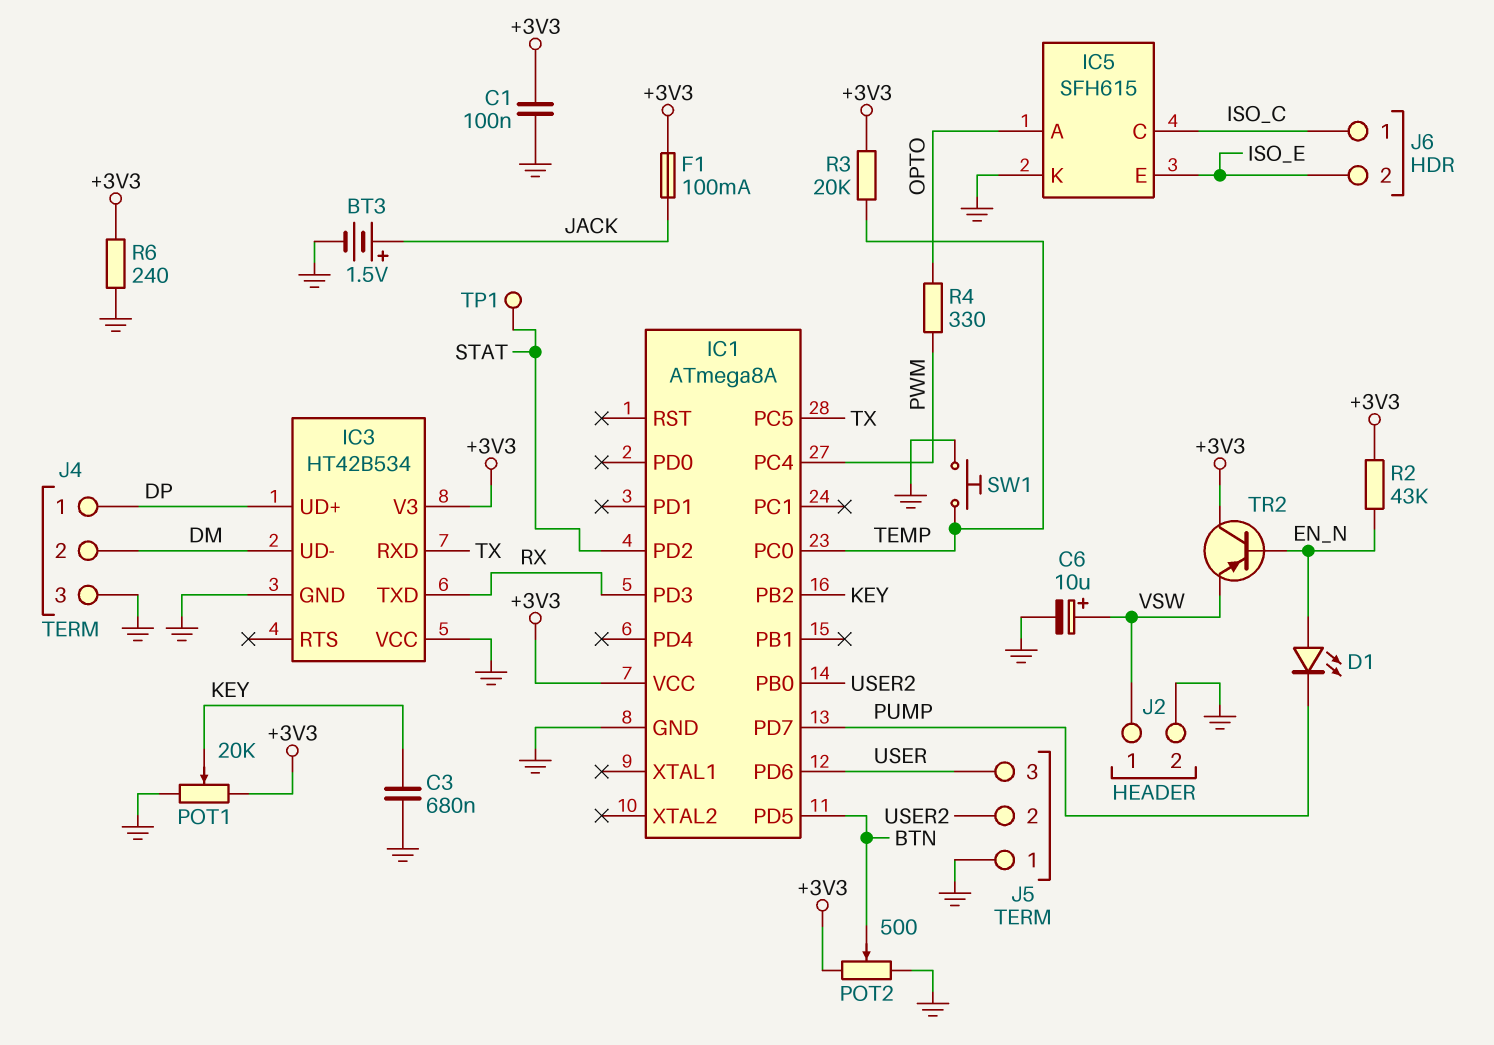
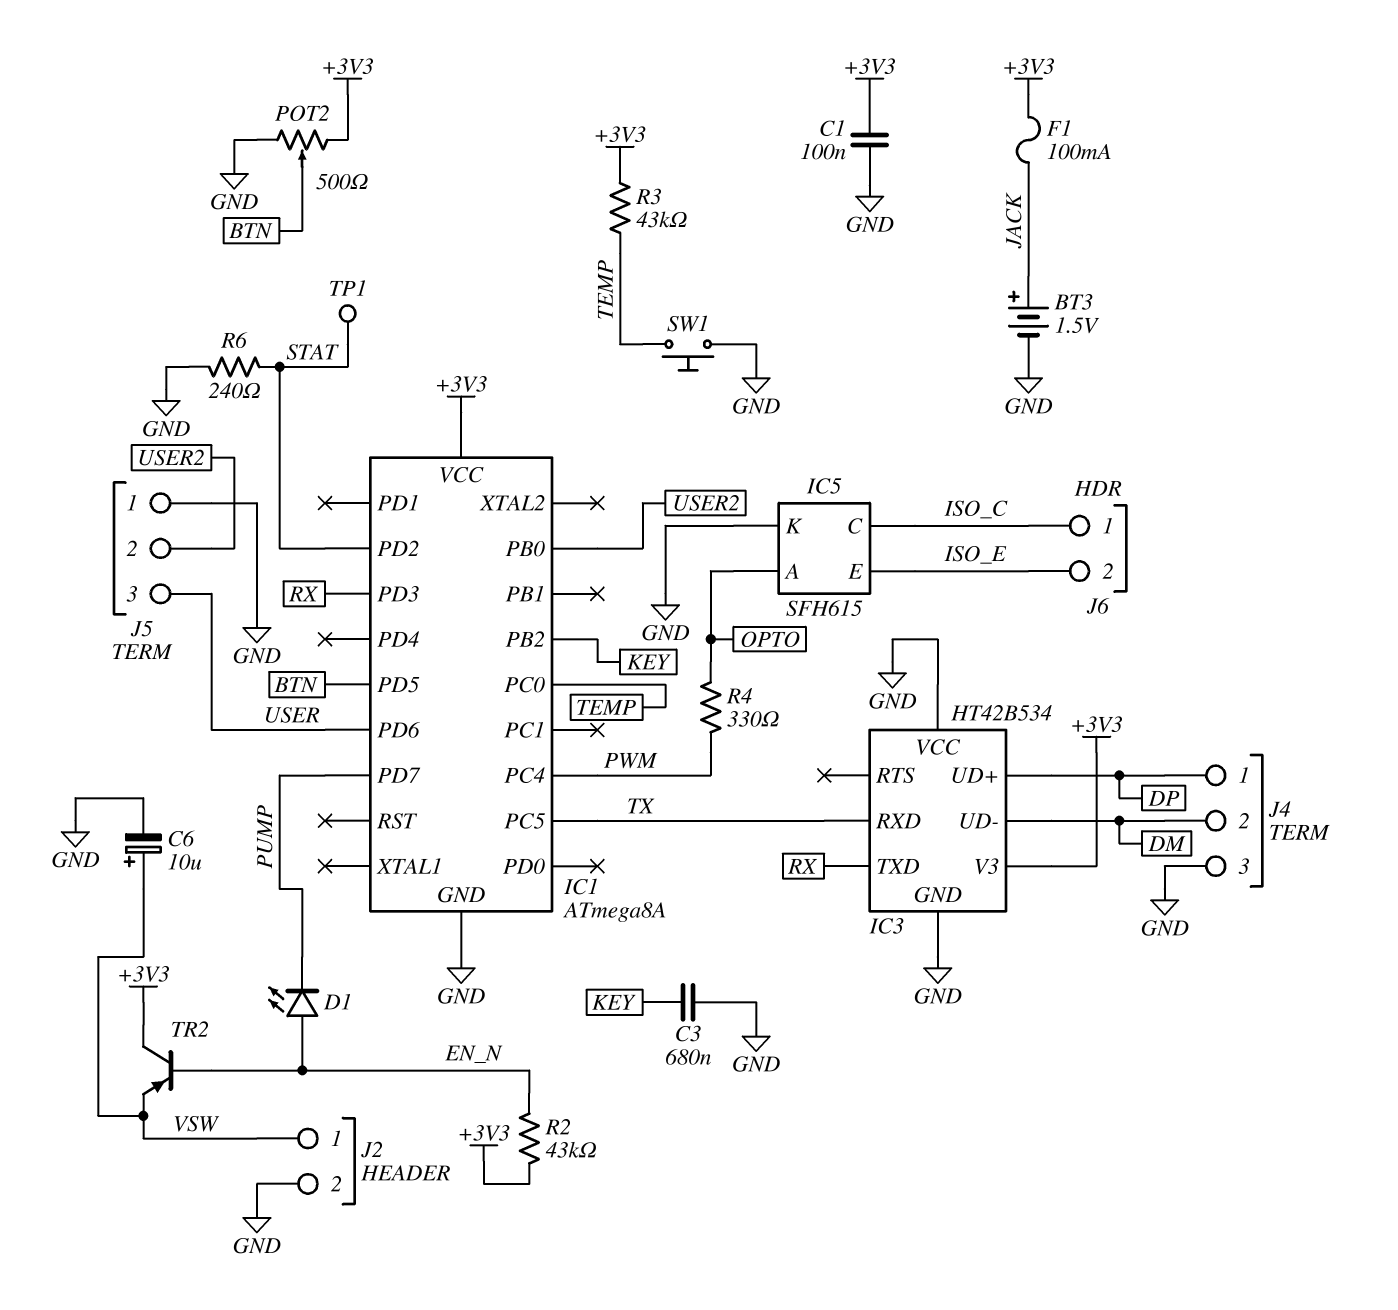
POT1: 20k (+3V3, GND, wiper KEY) -> none
R3: 20k (+3V3, TEMP) -> 43k (+3V3, TEMP)
R6: 240 (+3V3, GND) -> 240 (GND, STAT)

